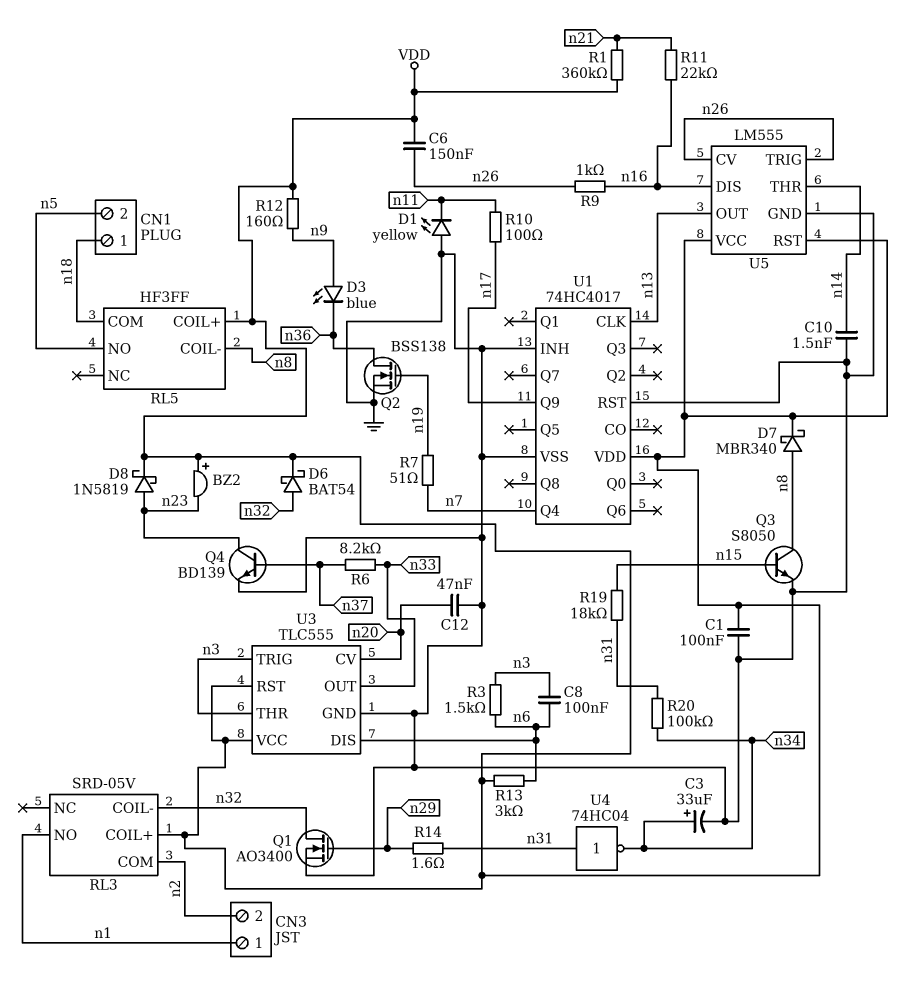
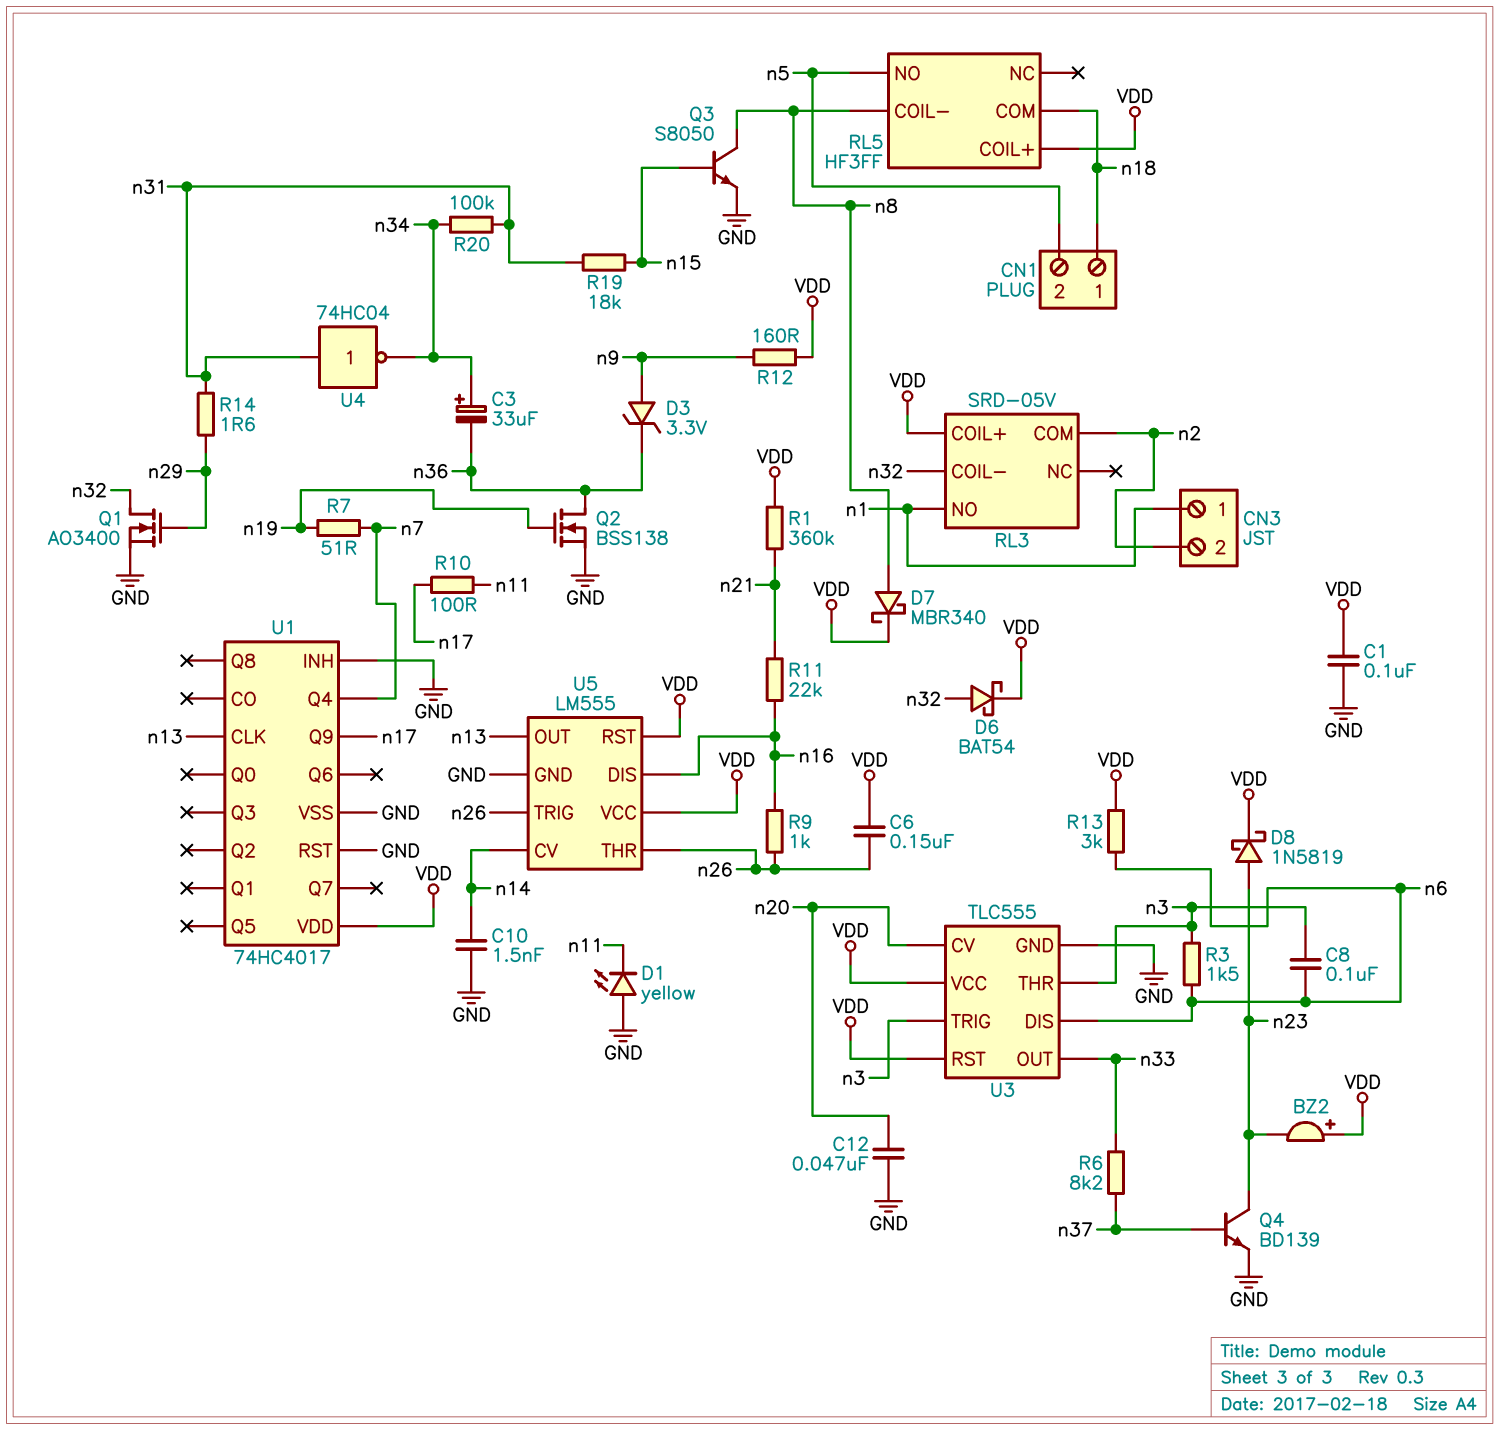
C3: 33uF (plus n34, minus GND) -> 33uF (plus n34, minus n36)
D3: LED blue (A n9, K n36) -> zener 3.3V (A n9, K n36)
U5 pin CV: n26 -> n14
U5 pin THR: n14 -> n26

